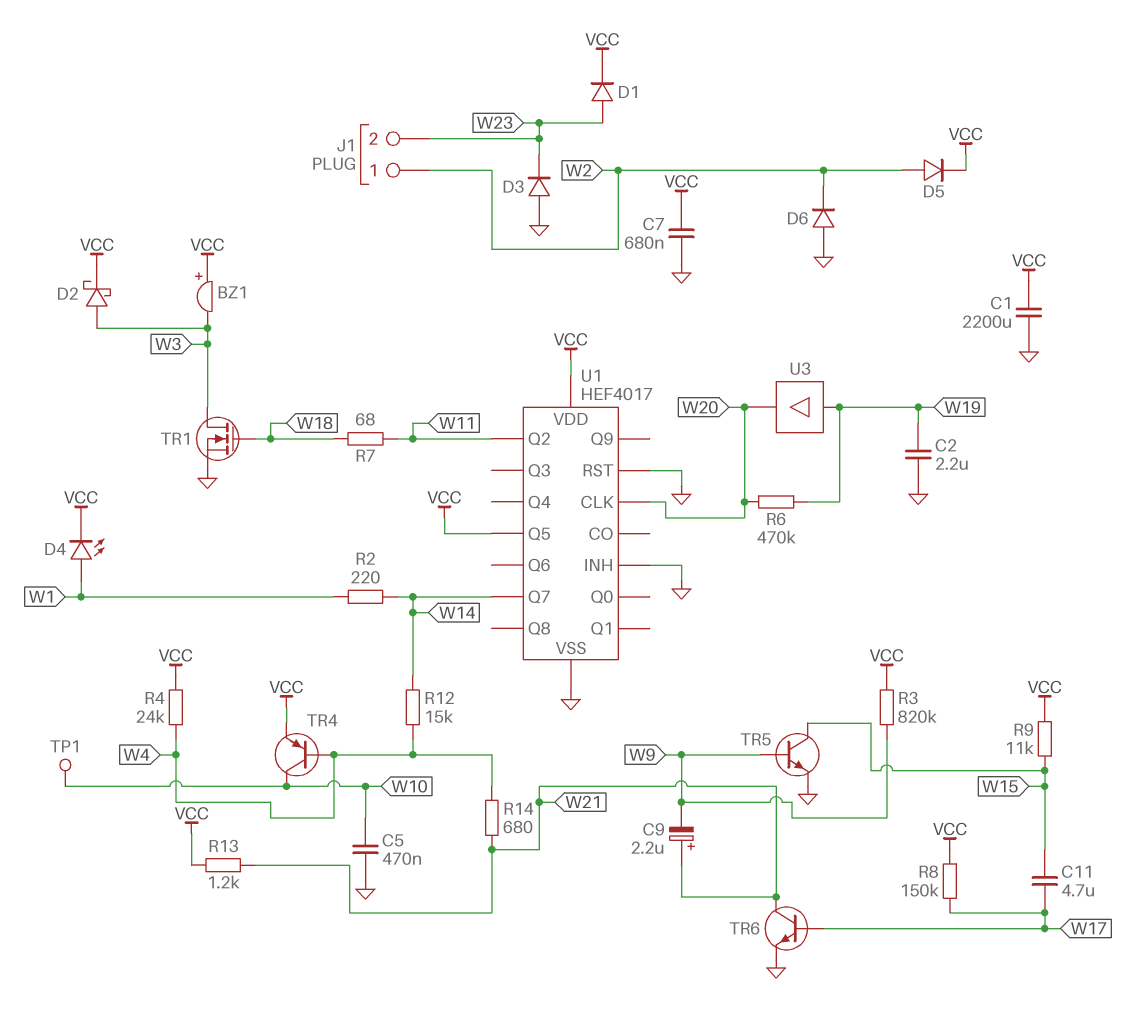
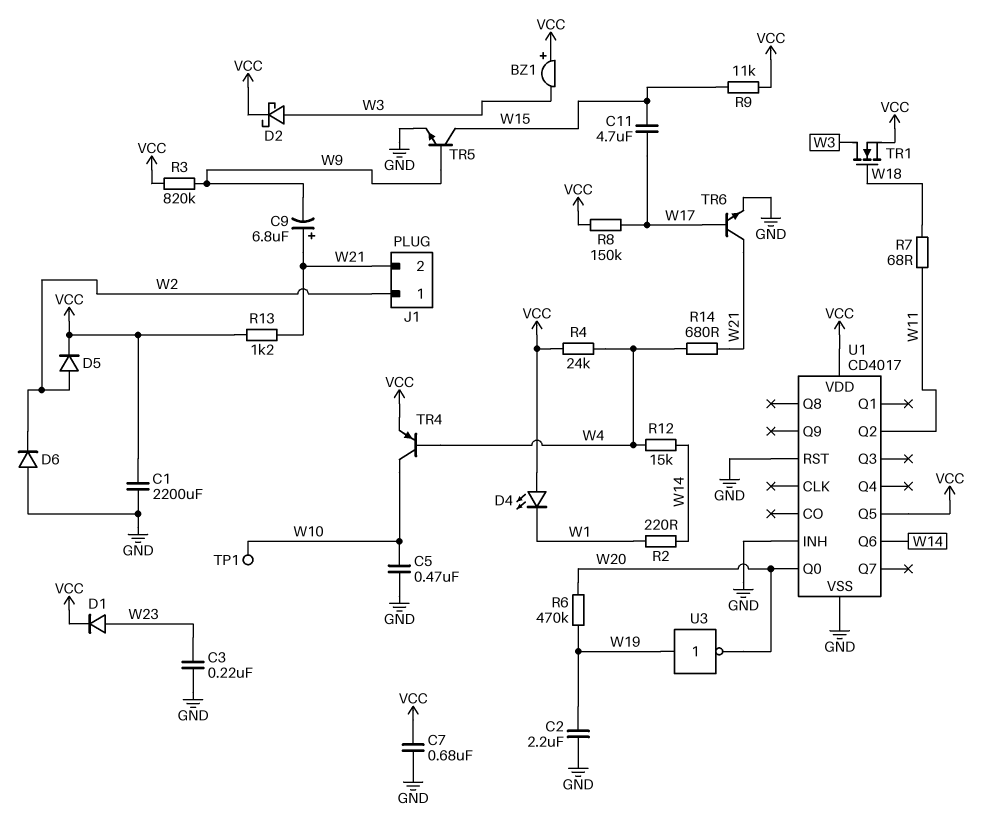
C3: none -> 220nF (GND, W23)
C9: 2.2uF (plus W21, minus W9) -> 6.8uF (plus W21, minus W9)
D3: diode (A GND, K W23) -> none
D4: LED (A W1, K VCC) -> LED (A VCC, K W1)
J1 pin 2: W23 -> W21
TR1: NMOS (G W18, D W3, S GND) -> NMOS (G W18, D W3, S VCC)
U1: HEF4017 -> CD4017
U1 pin CLK: W20 -> none
U1 pin Q0: none -> W20
U1 pin Q6: none -> W14
U1 pin Q7: W14 -> none
U3: buffer (in W19, out W20) -> NOT (in W19, out W20)

